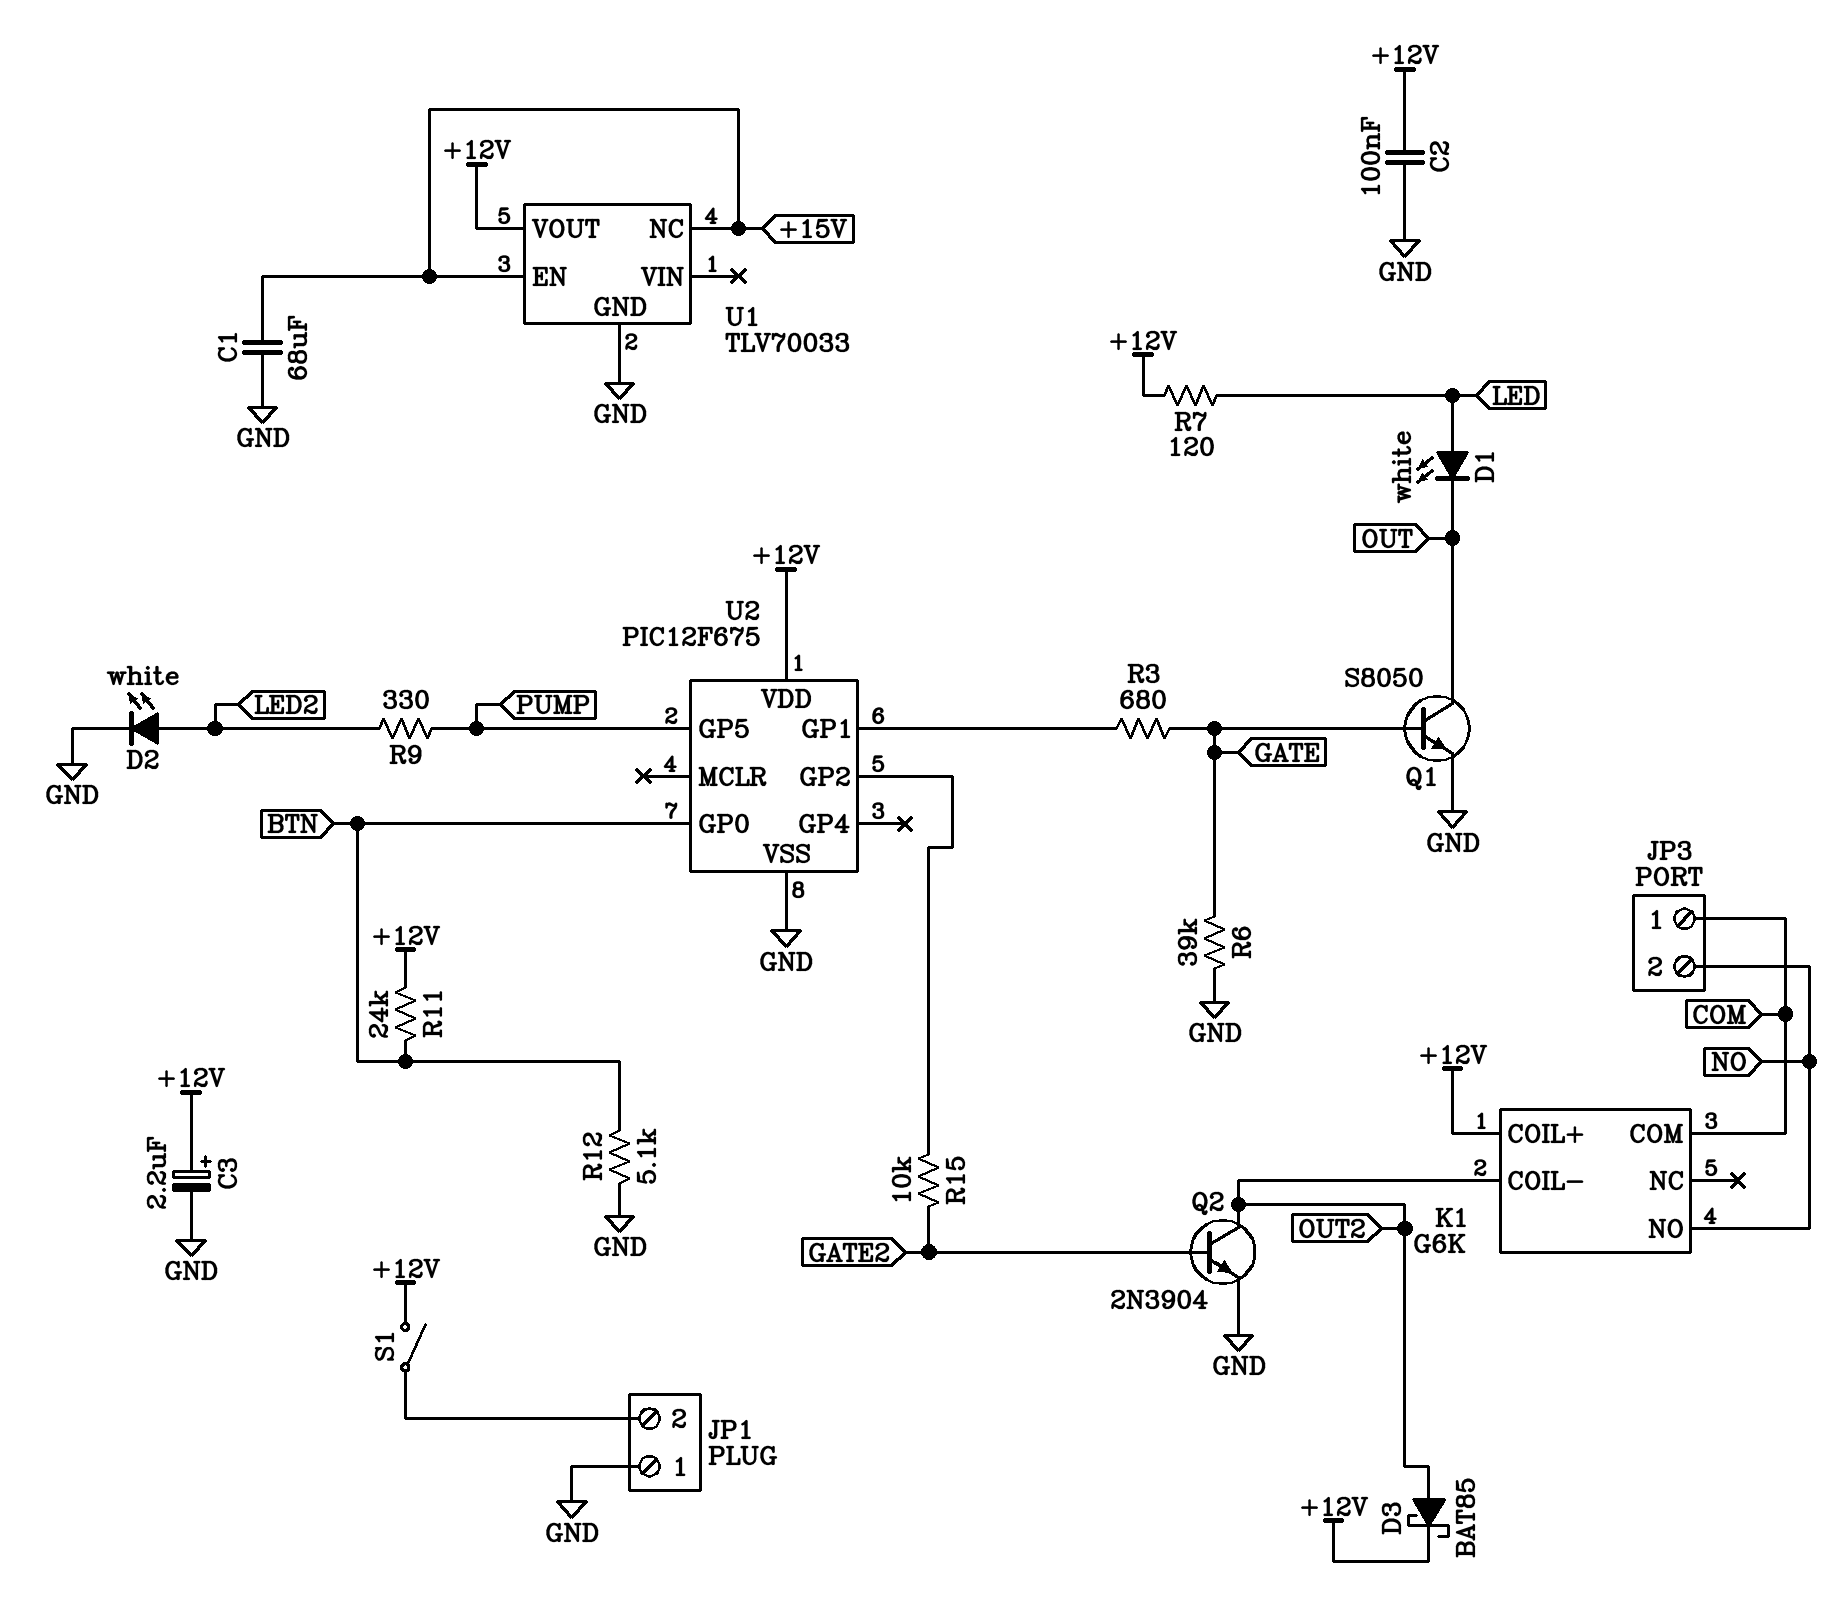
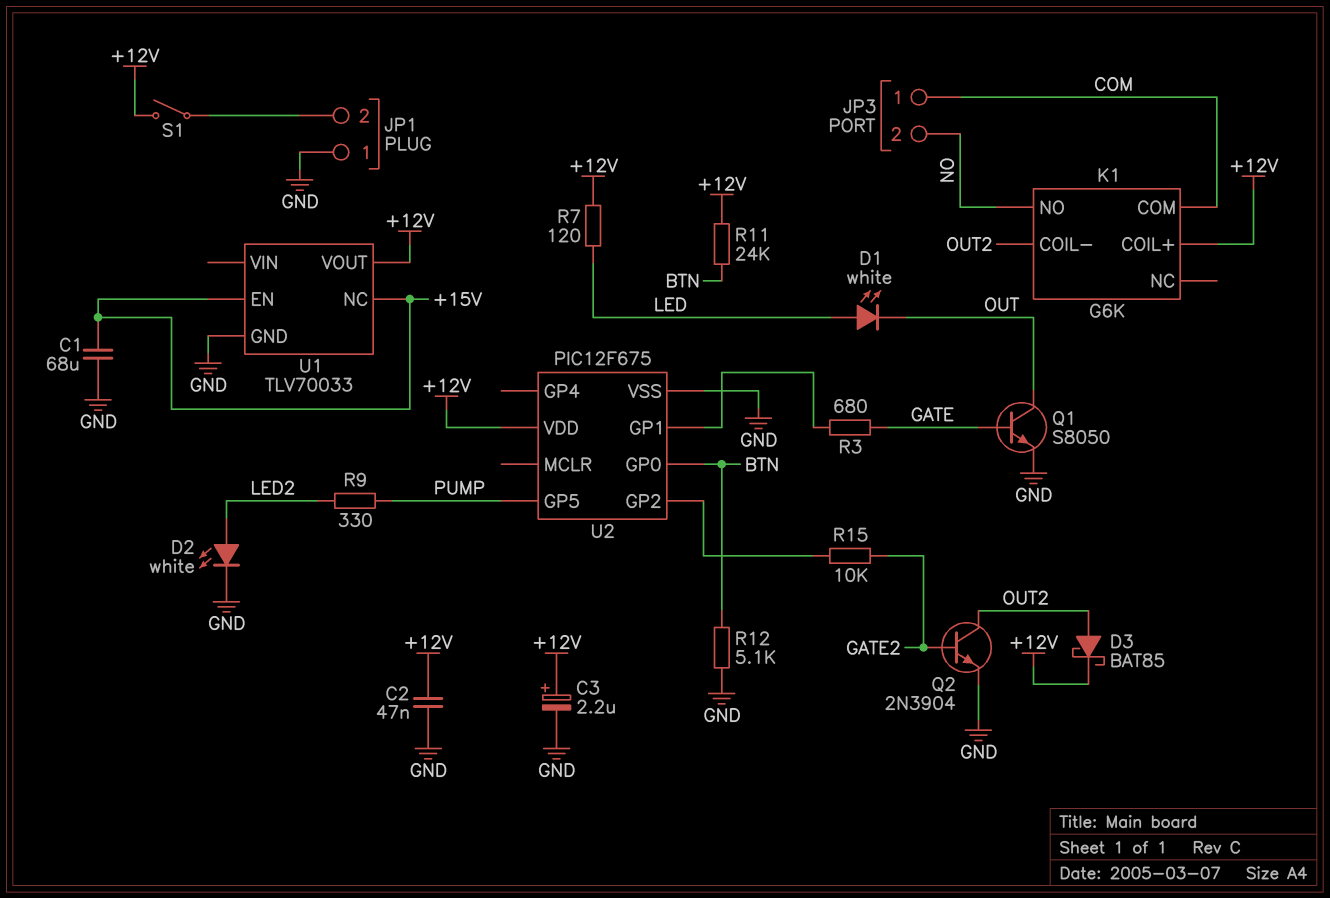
C2: 100nF (+12V, GND) -> 47nF (+12V, GND)
R6: 39k (GATE, GND) -> none

